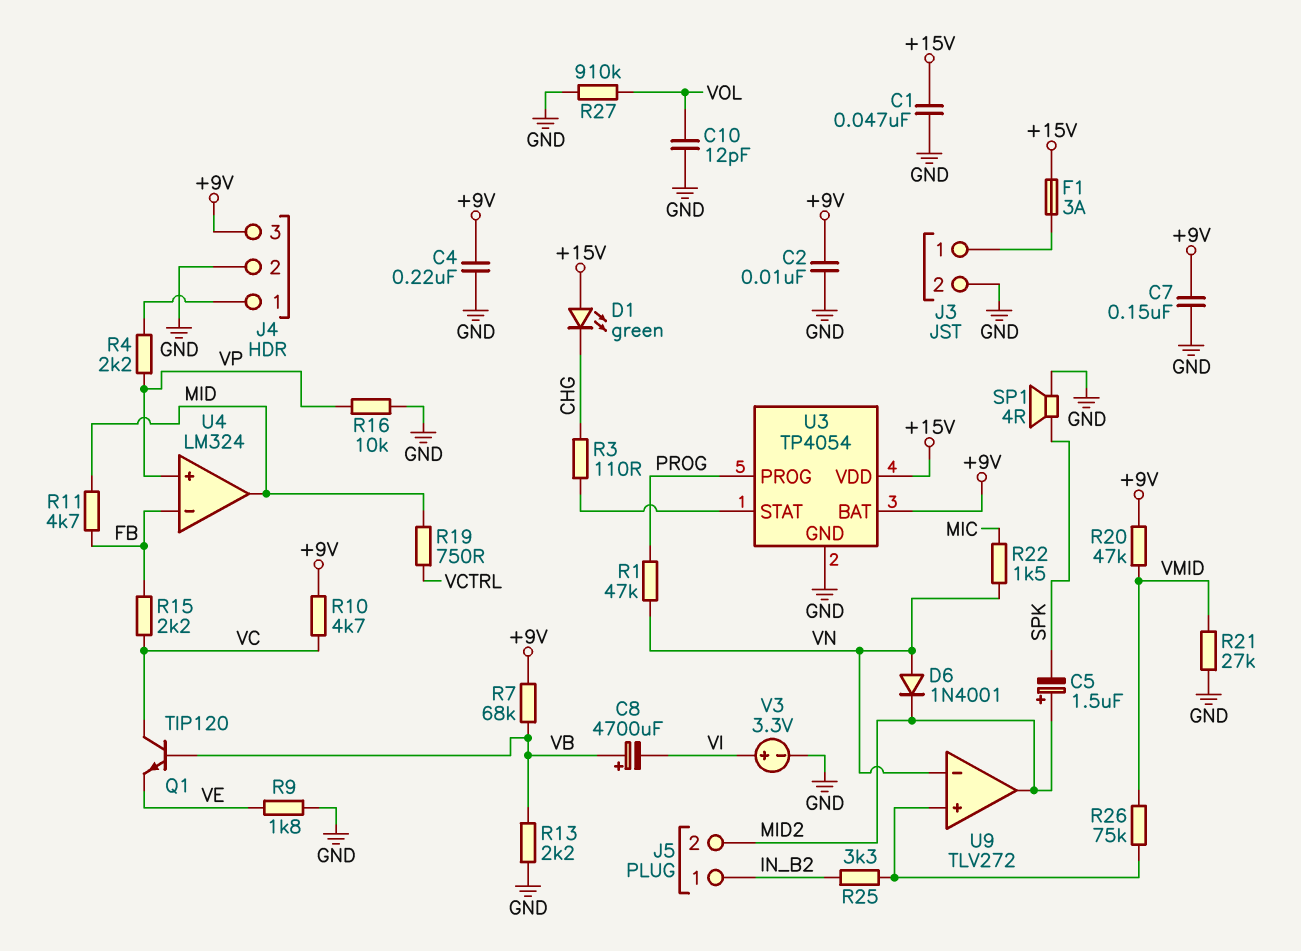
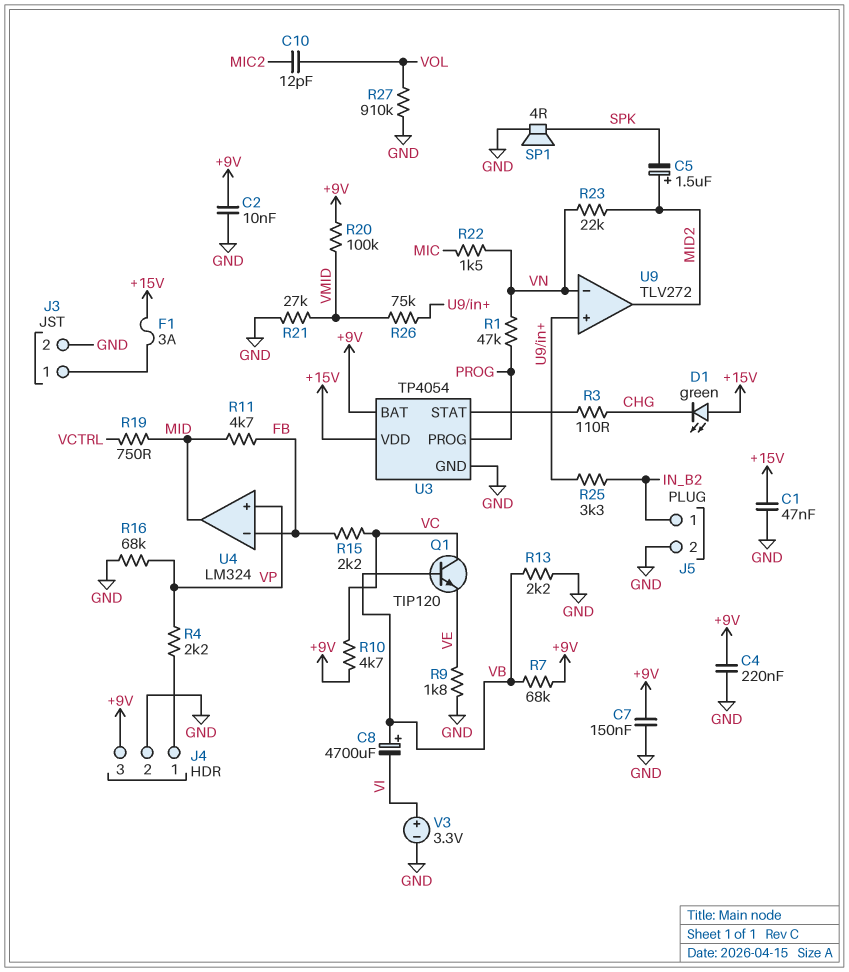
C10: 12pF (GND, VOL) -> 12pF (MIC2, VOL)
D6: diode 1N4001 (A VN, K MID2) -> none
J5 pin 2: MID2 -> GND
R16: 10k (GND, VP) -> 68k (GND, VP)
R20: 47k (+9V, VMID) -> 100k (+9V, VMID)
R23: none -> 22k (MID2, VN)

